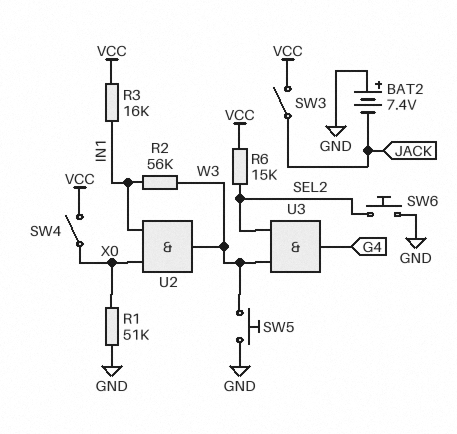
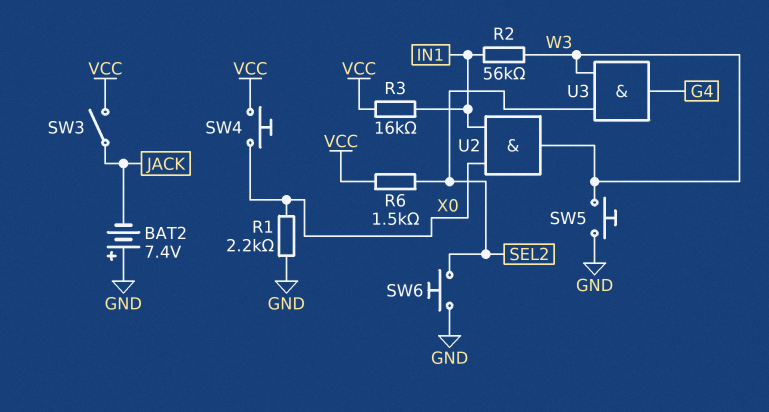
R1: 51k (GND, X0) -> 2.2k (GND, X0)
R6: 15k (SEL2, VCC) -> 1.5k (SEL2, VCC)
SW4: switch (VCC, X0) -> button (VCC, X0)

